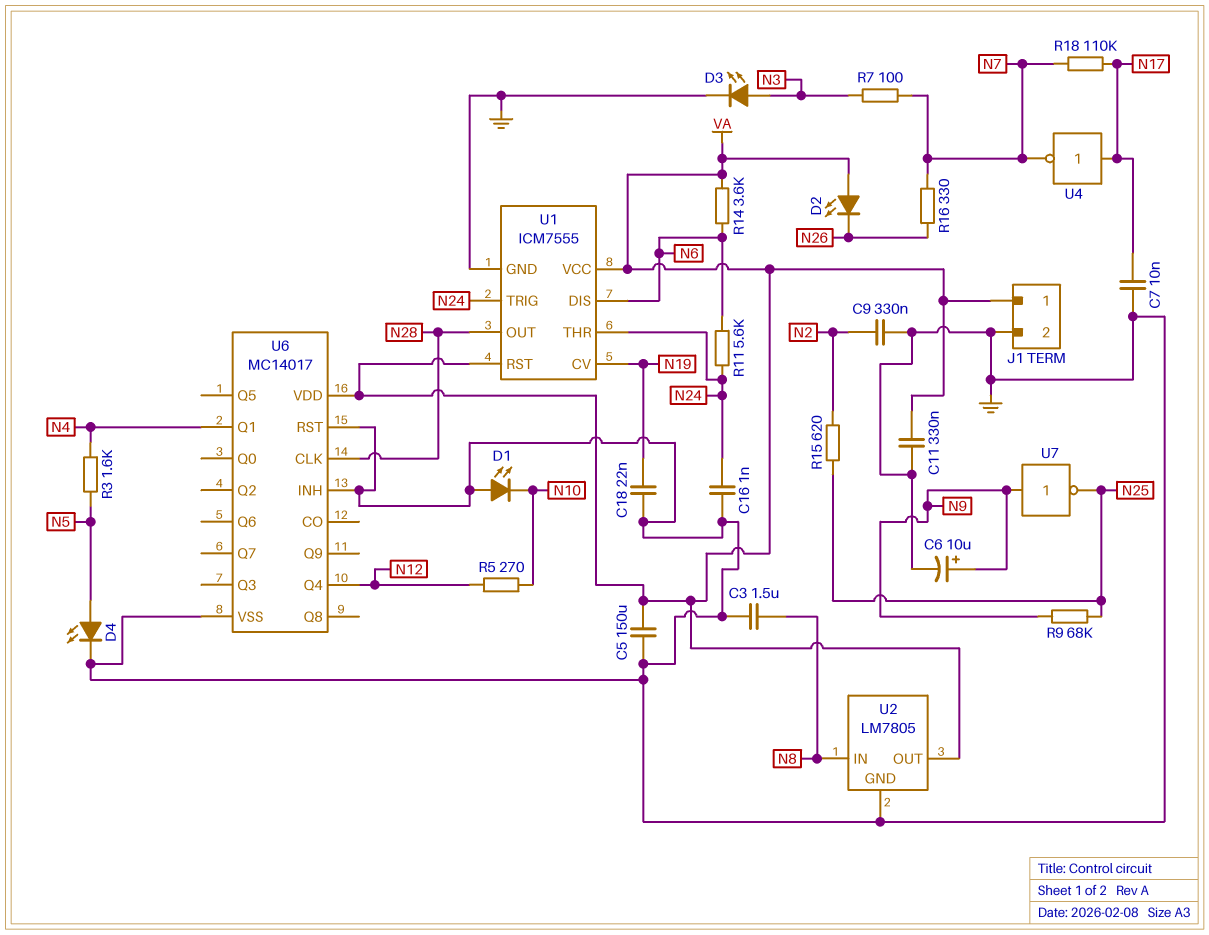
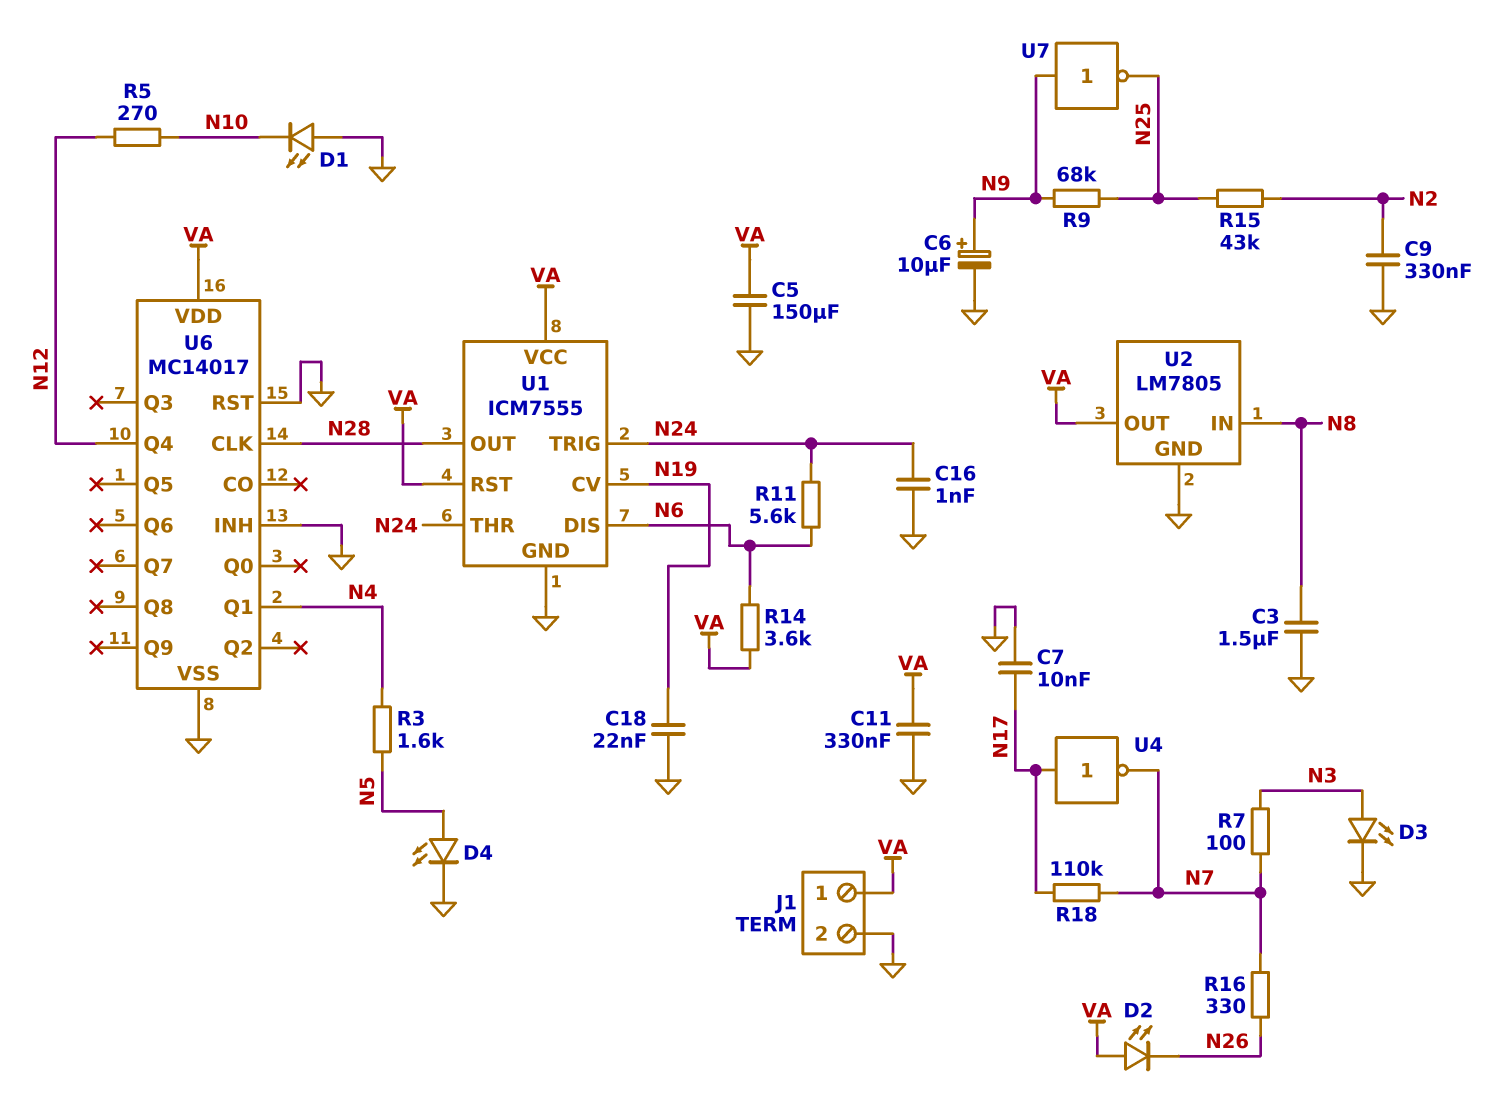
R15: 620 (N2, N25) -> 43k (N2, N25)

